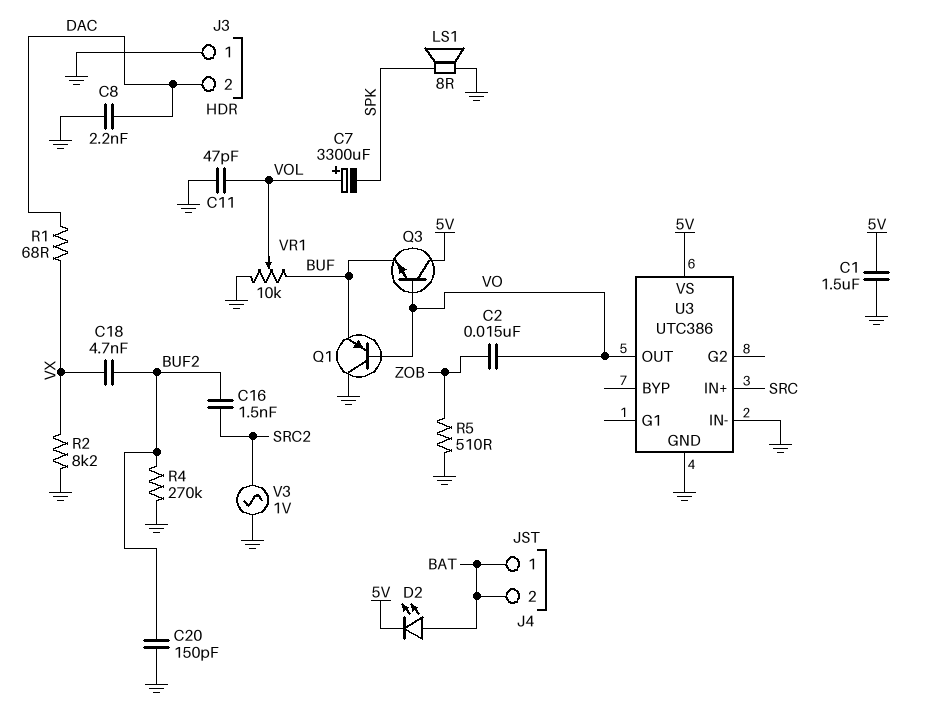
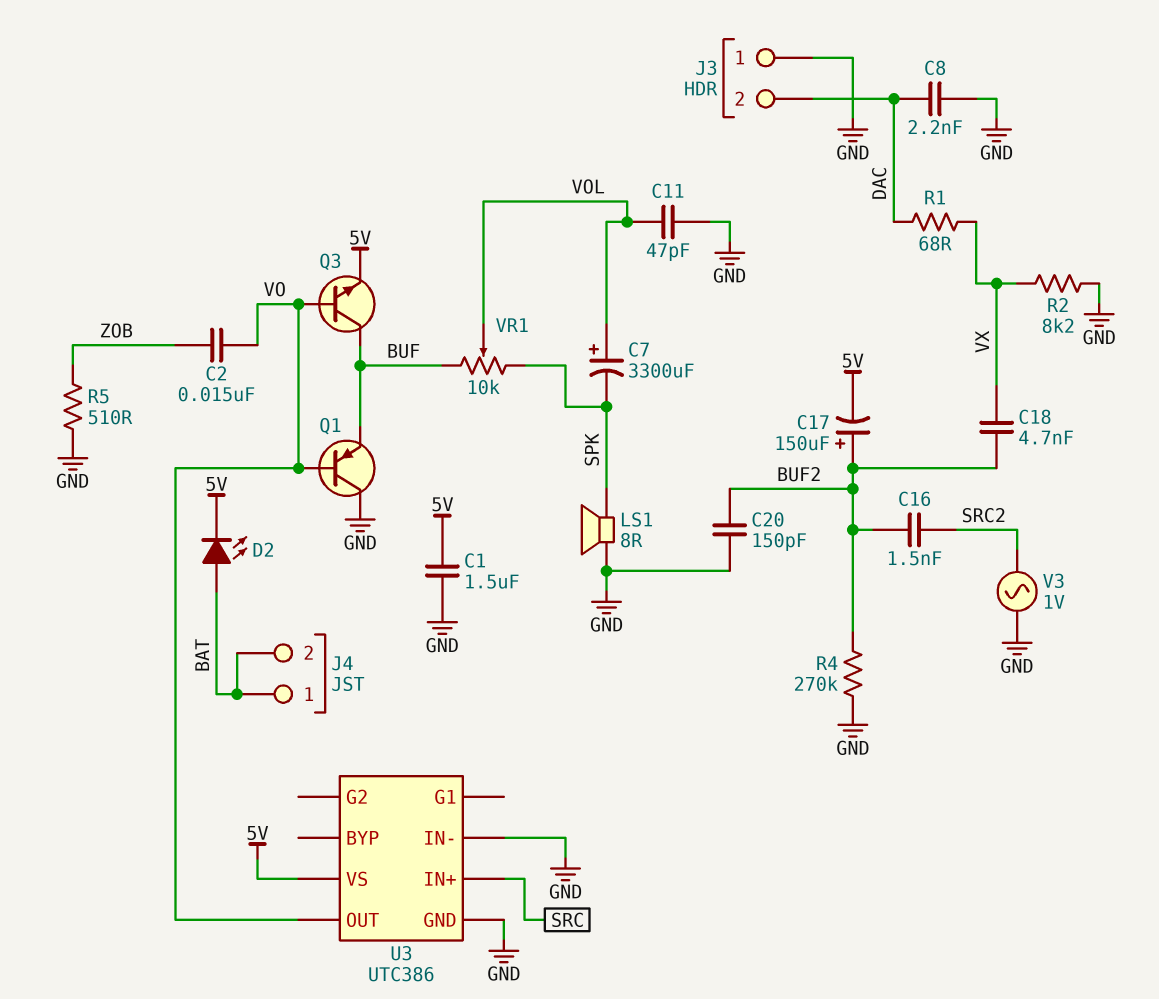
C17: none -> 150uF (plus BUF2, minus 5V)
Q3: NPN (B VO, C 5V, E BUF) -> NPN (B VO, C BUF, E 5V)
VR1: 10k (BUF, GND, wiper VOL) -> 10k (BUF, SPK, wiper VOL)

